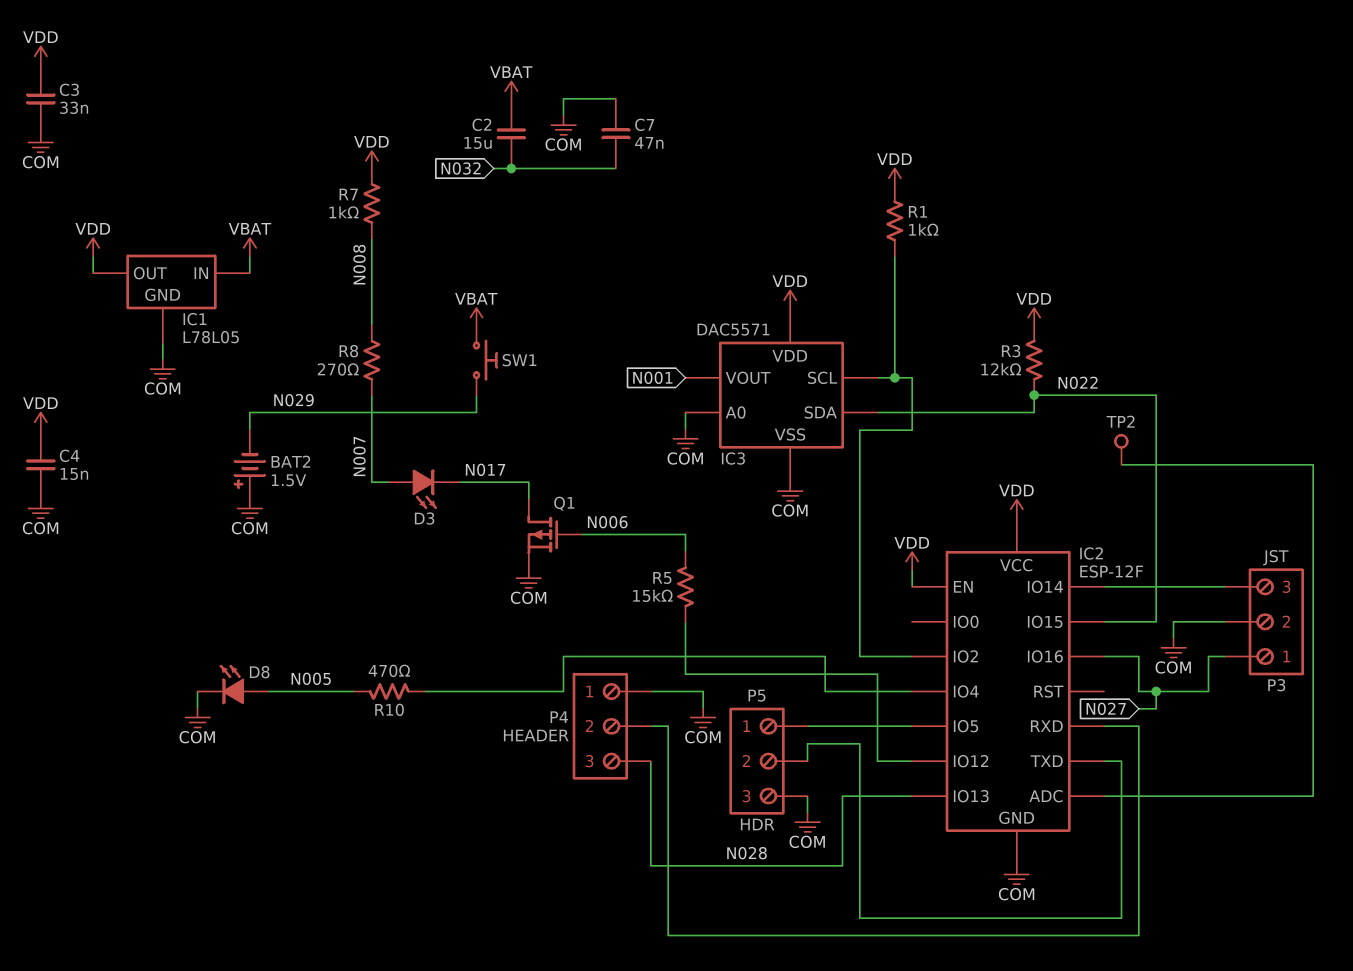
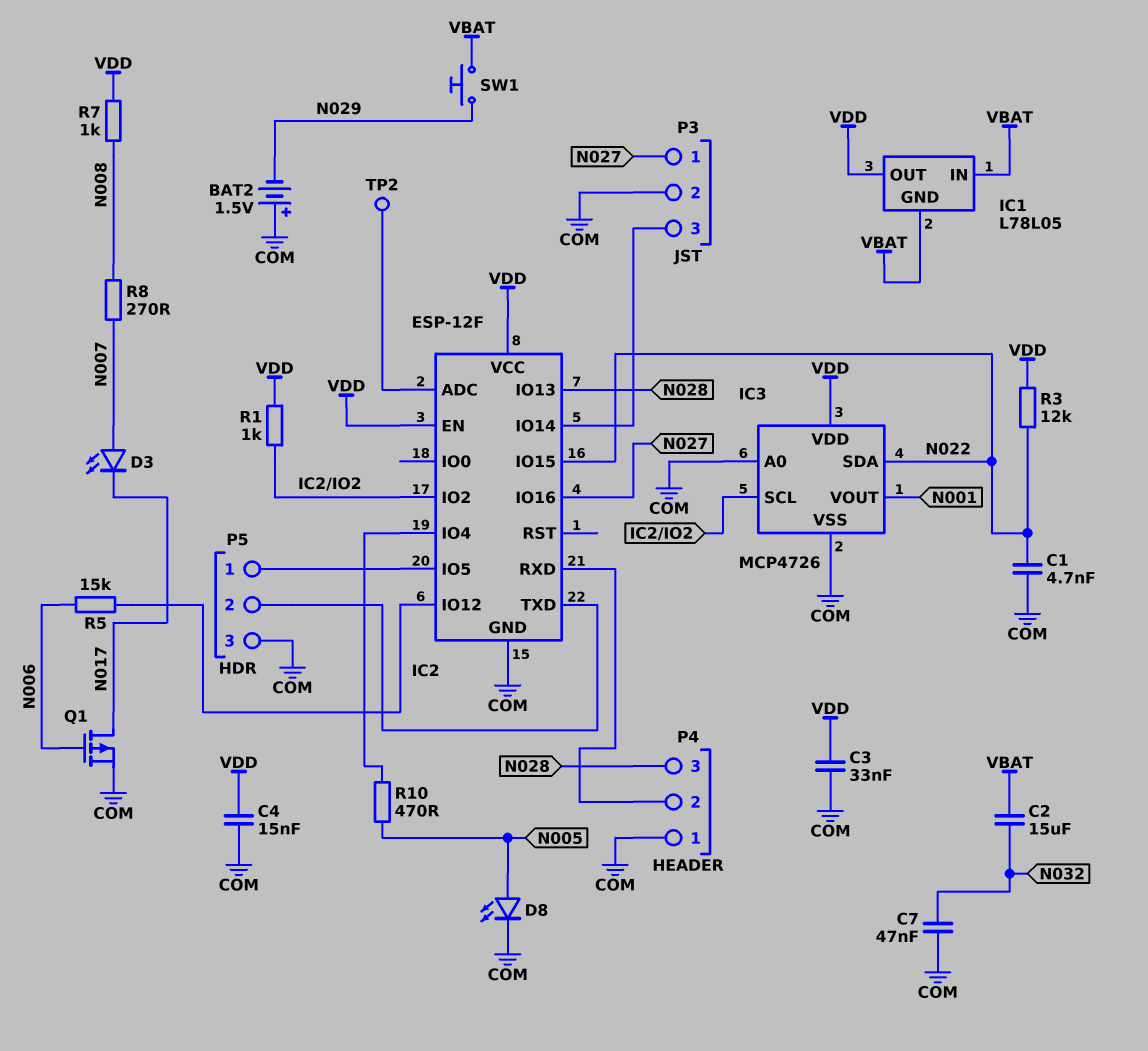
C1: none -> 4.7nF (COM, N022)
IC1 pin GND: COM -> VBAT
IC3: DAC5571 -> MCP4726

